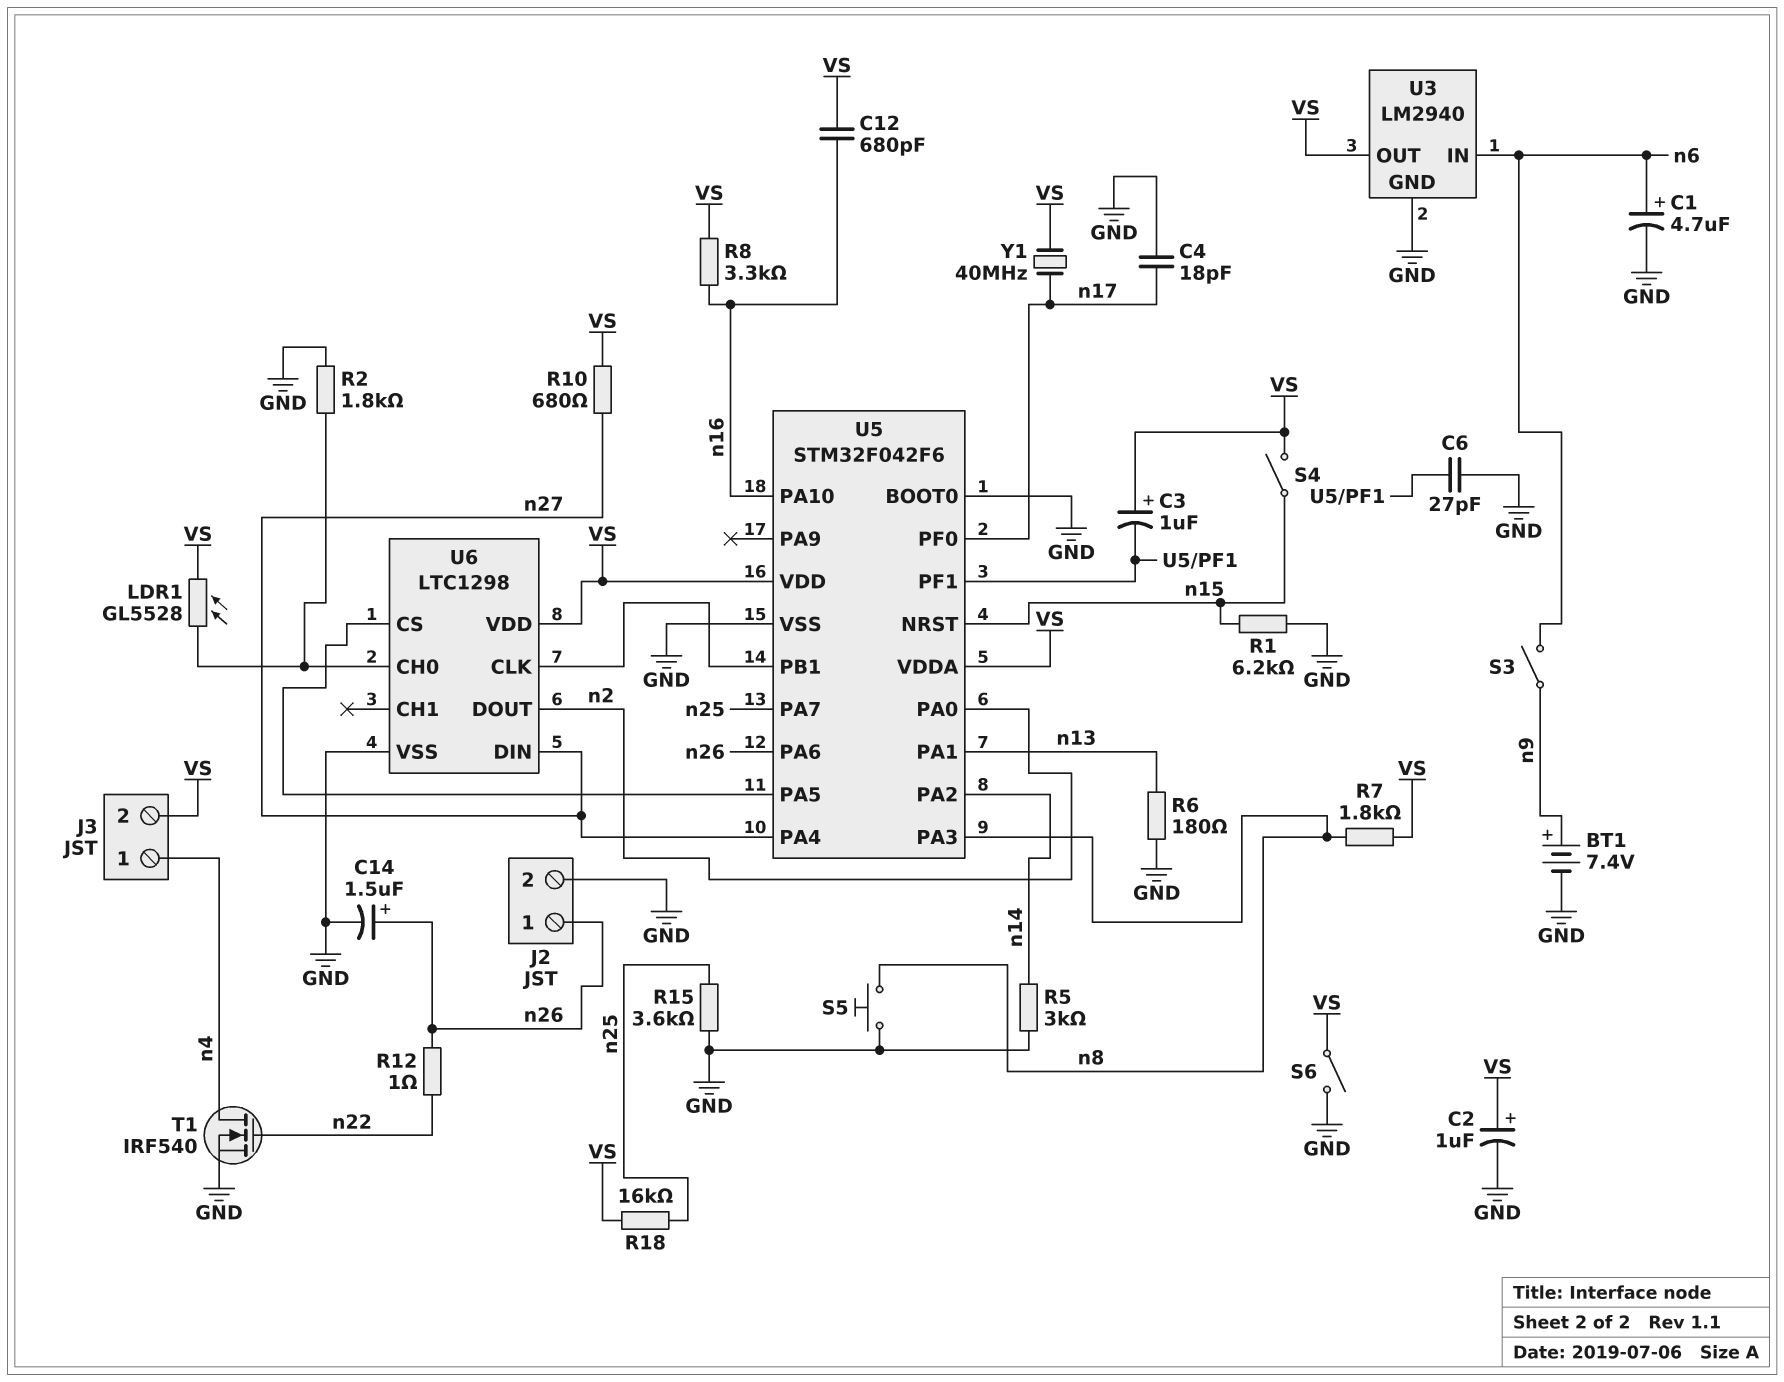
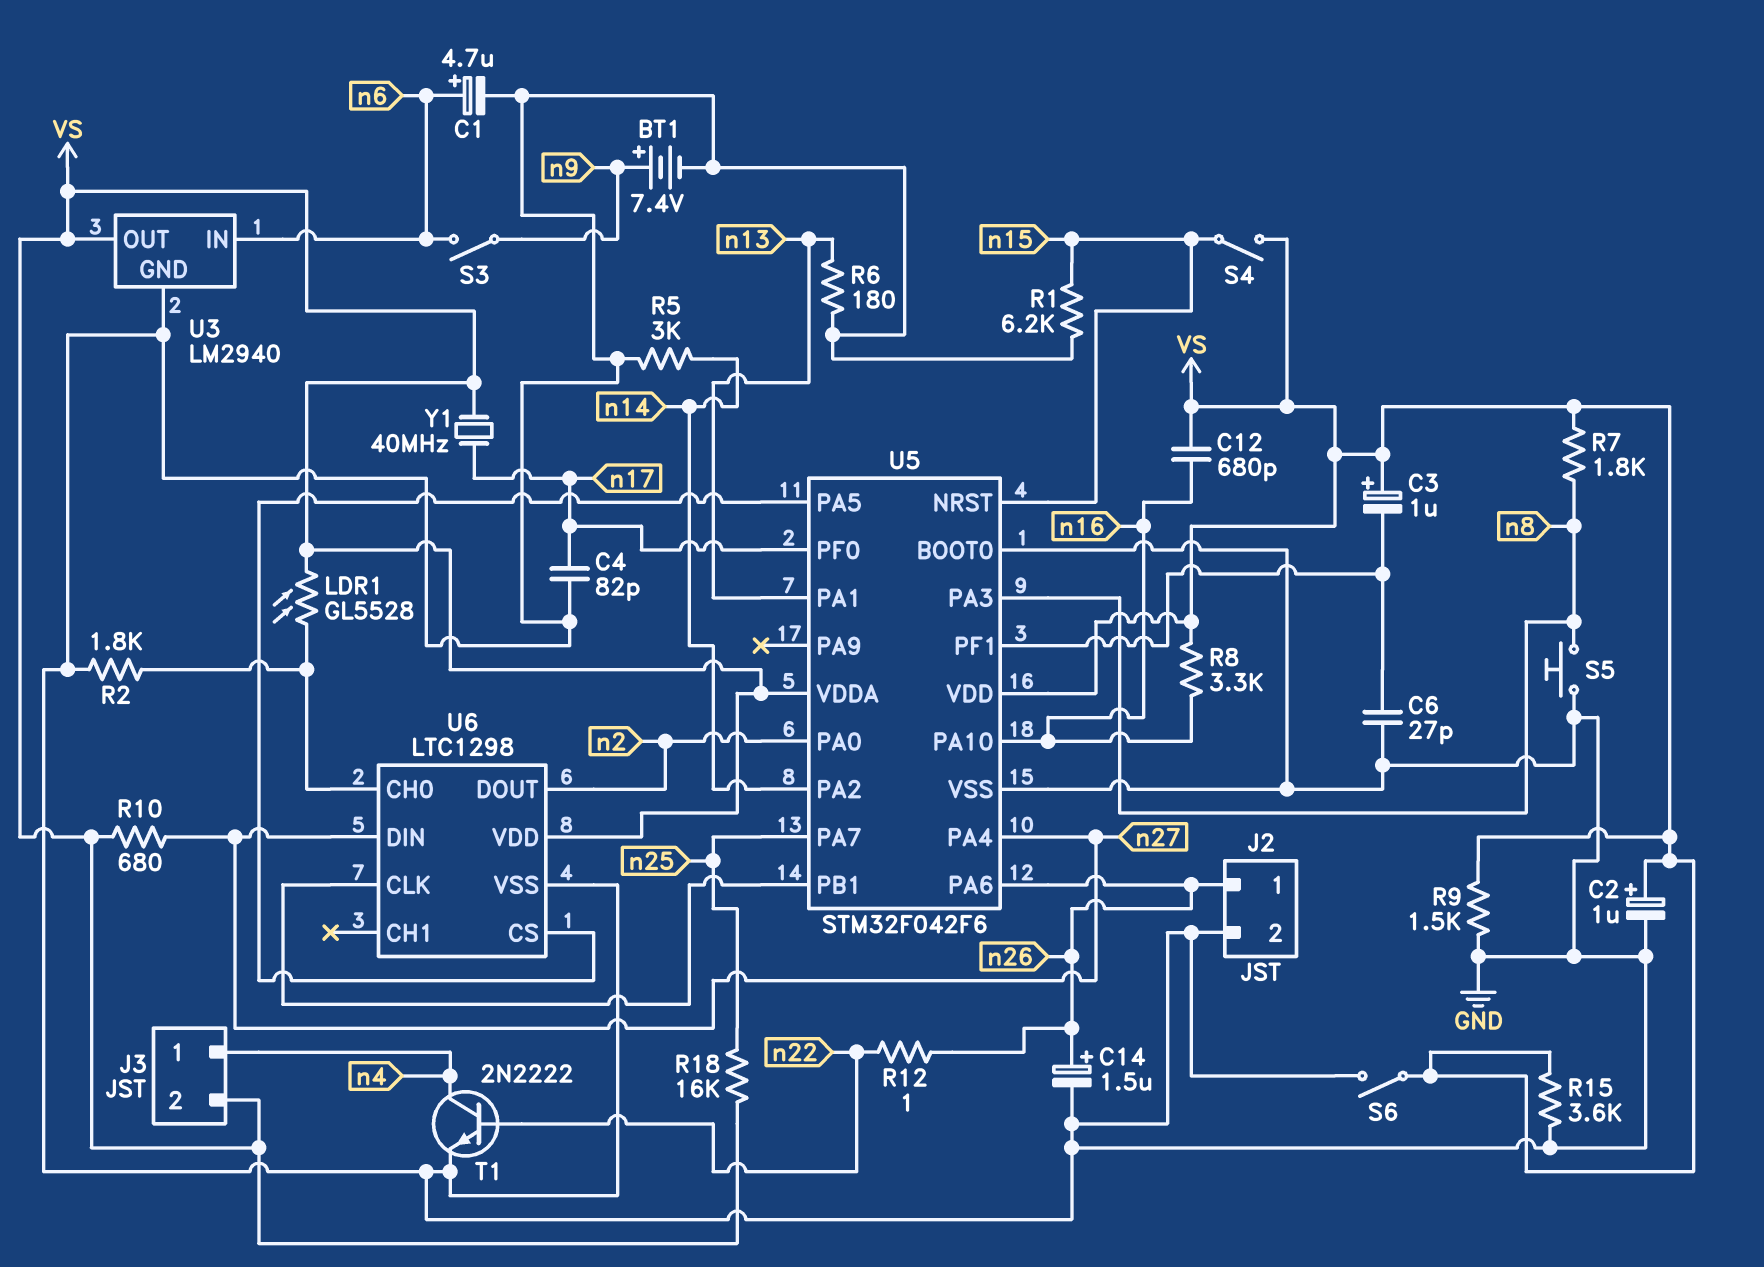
C4: 18pF (GND, n17) -> 82pF (GND, n17)
R9: none -> 1.5k (GND, VS)
R15: 3.6k (GND, n25) -> 3.6k (GND, VS)
T1: NMOS IRF540 (G n22, D n4, S GND) -> NPN 2N2222 (B n22, C n4, E GND)

